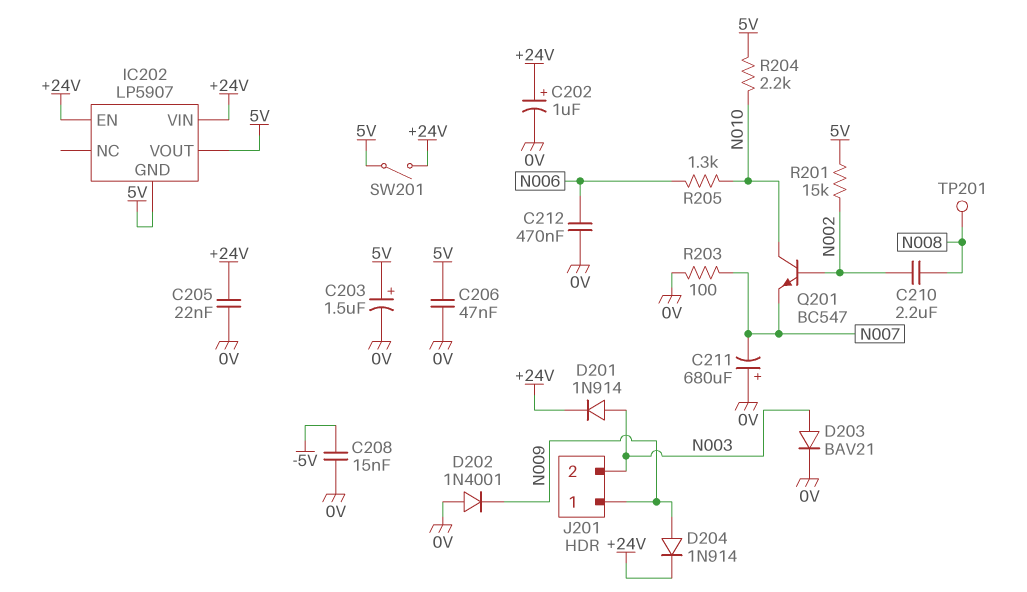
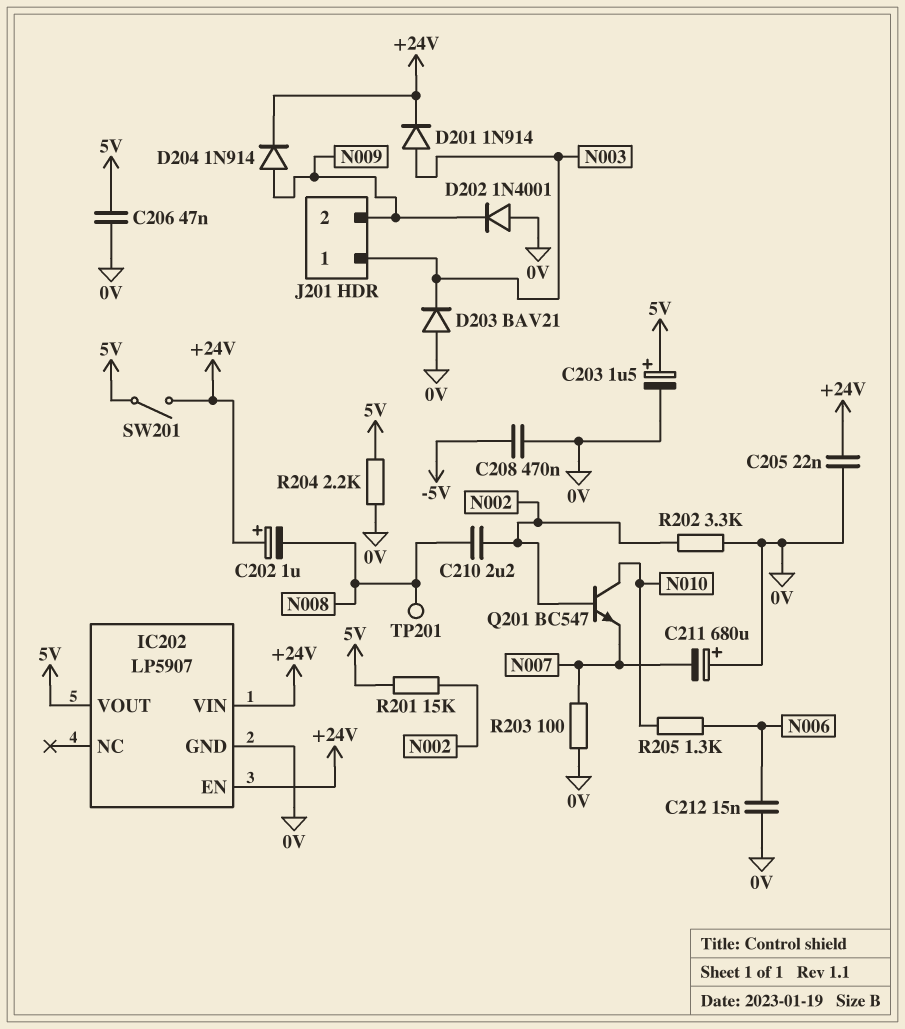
C202: 1uF (plus +24V, minus 0V) -> 1uF (plus +24V, minus N008)
C208: 15nF (-5V, 0V) -> 470nF (-5V, 0V)
C212: 470nF (0V, N006) -> 15nF (0V, N006)
D203: diode BAV21 (A N003, K 0V) -> diode BAV21 (A 0V, K N003)
IC202 pin GND: 5V -> 0V
J201 pin 1: N009 -> N003
J201 pin 2: N003 -> N009
R202: none -> 3.3k (0V, N002)
R204: 2.2k (5V, N010) -> 2.2k (0V, 5V)

